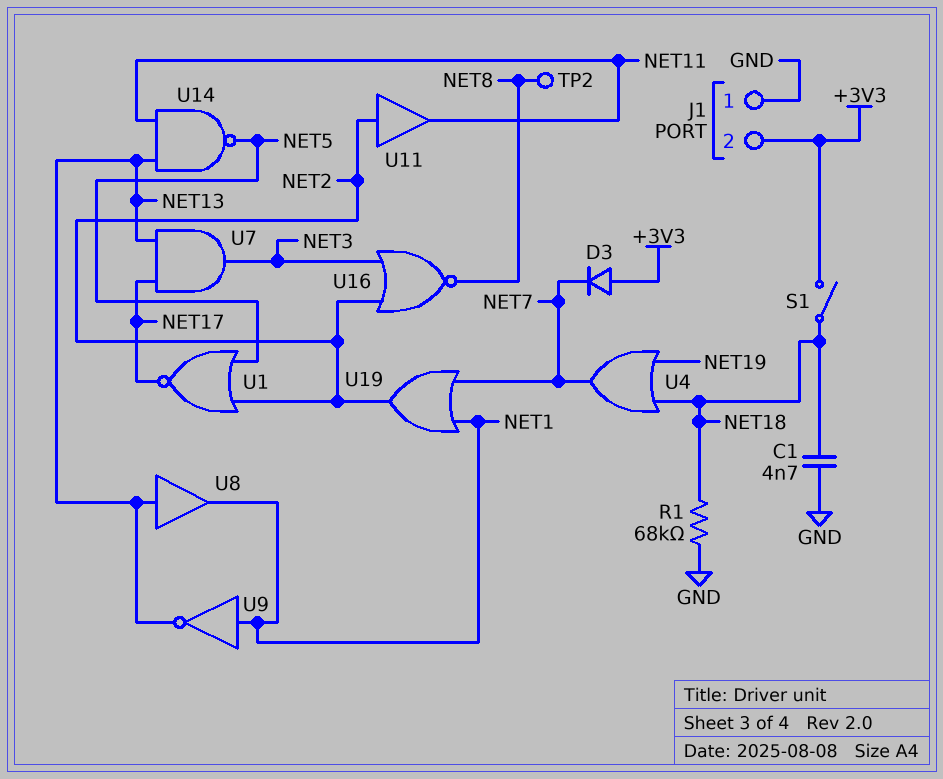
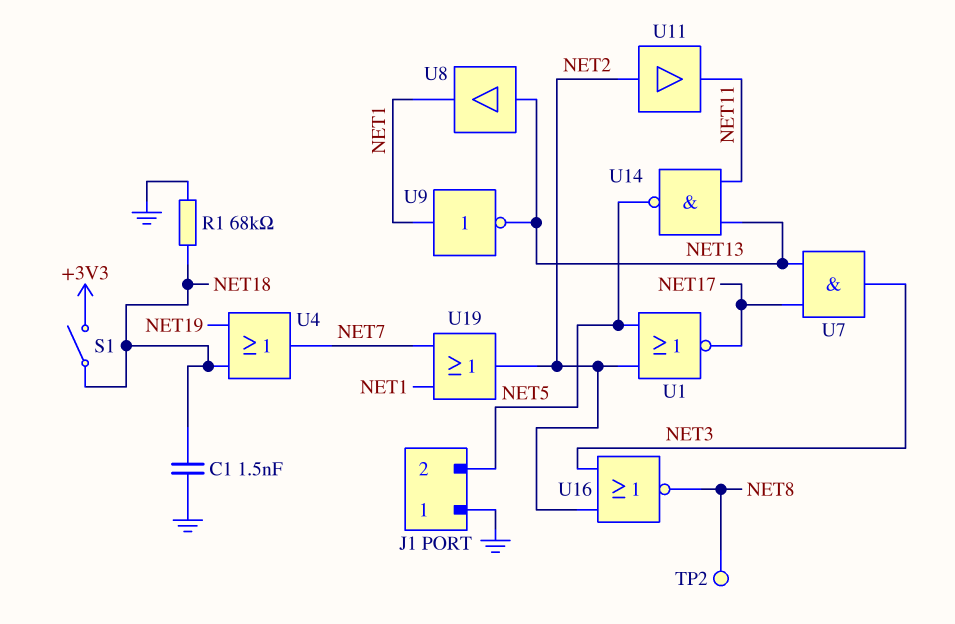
C1: 4.7nF (GND, NET18) -> 1.5nF (GND, NET18)
D3: diode (A +3V3, K NET7) -> none
J1 pin 2: +3V3 -> NET5

